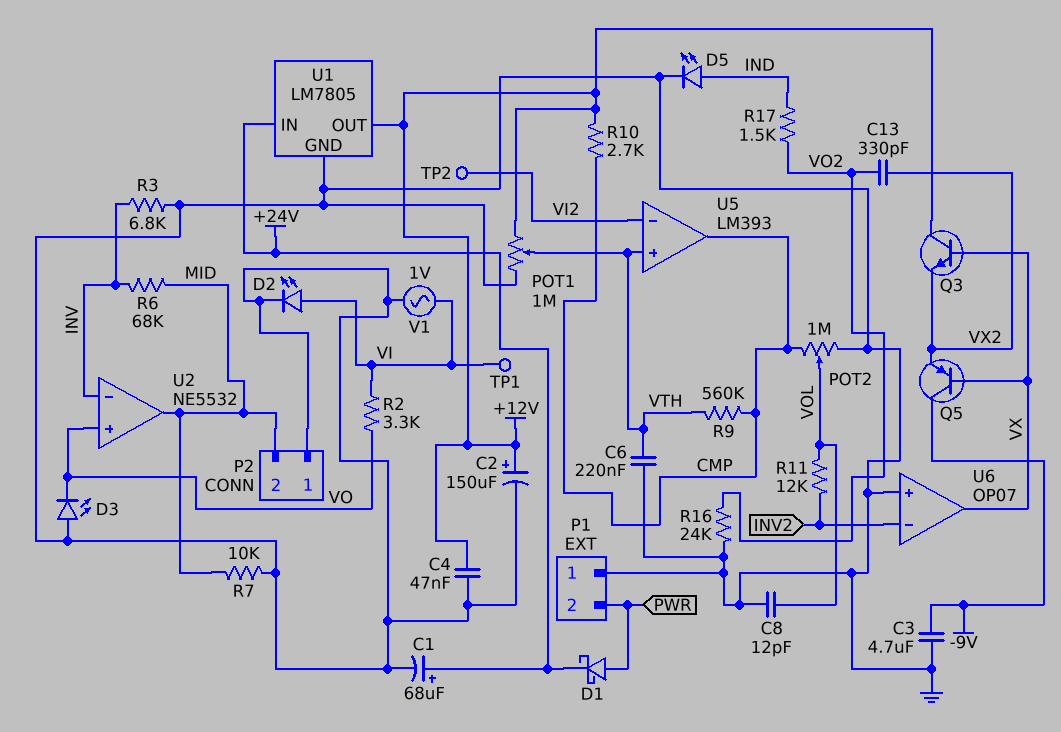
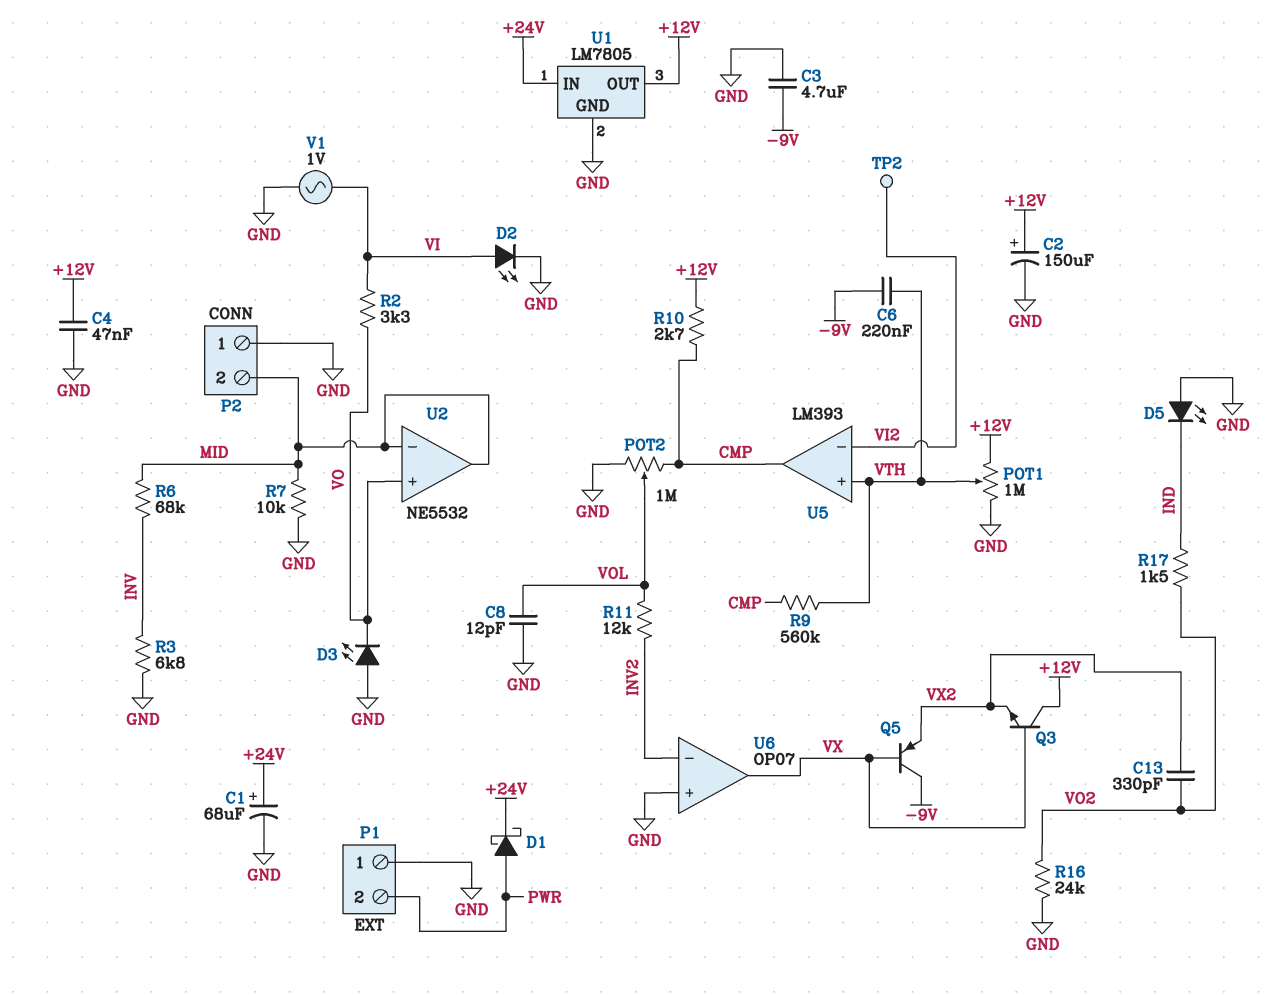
C6: 220nF (GND, VTH) -> 220nF (-9V, VTH)
D5: LED (A IND, K GND) -> LED (A GND, K IND)
TP1: test point (VI) -> none
U2 pin in-: INV -> MID

